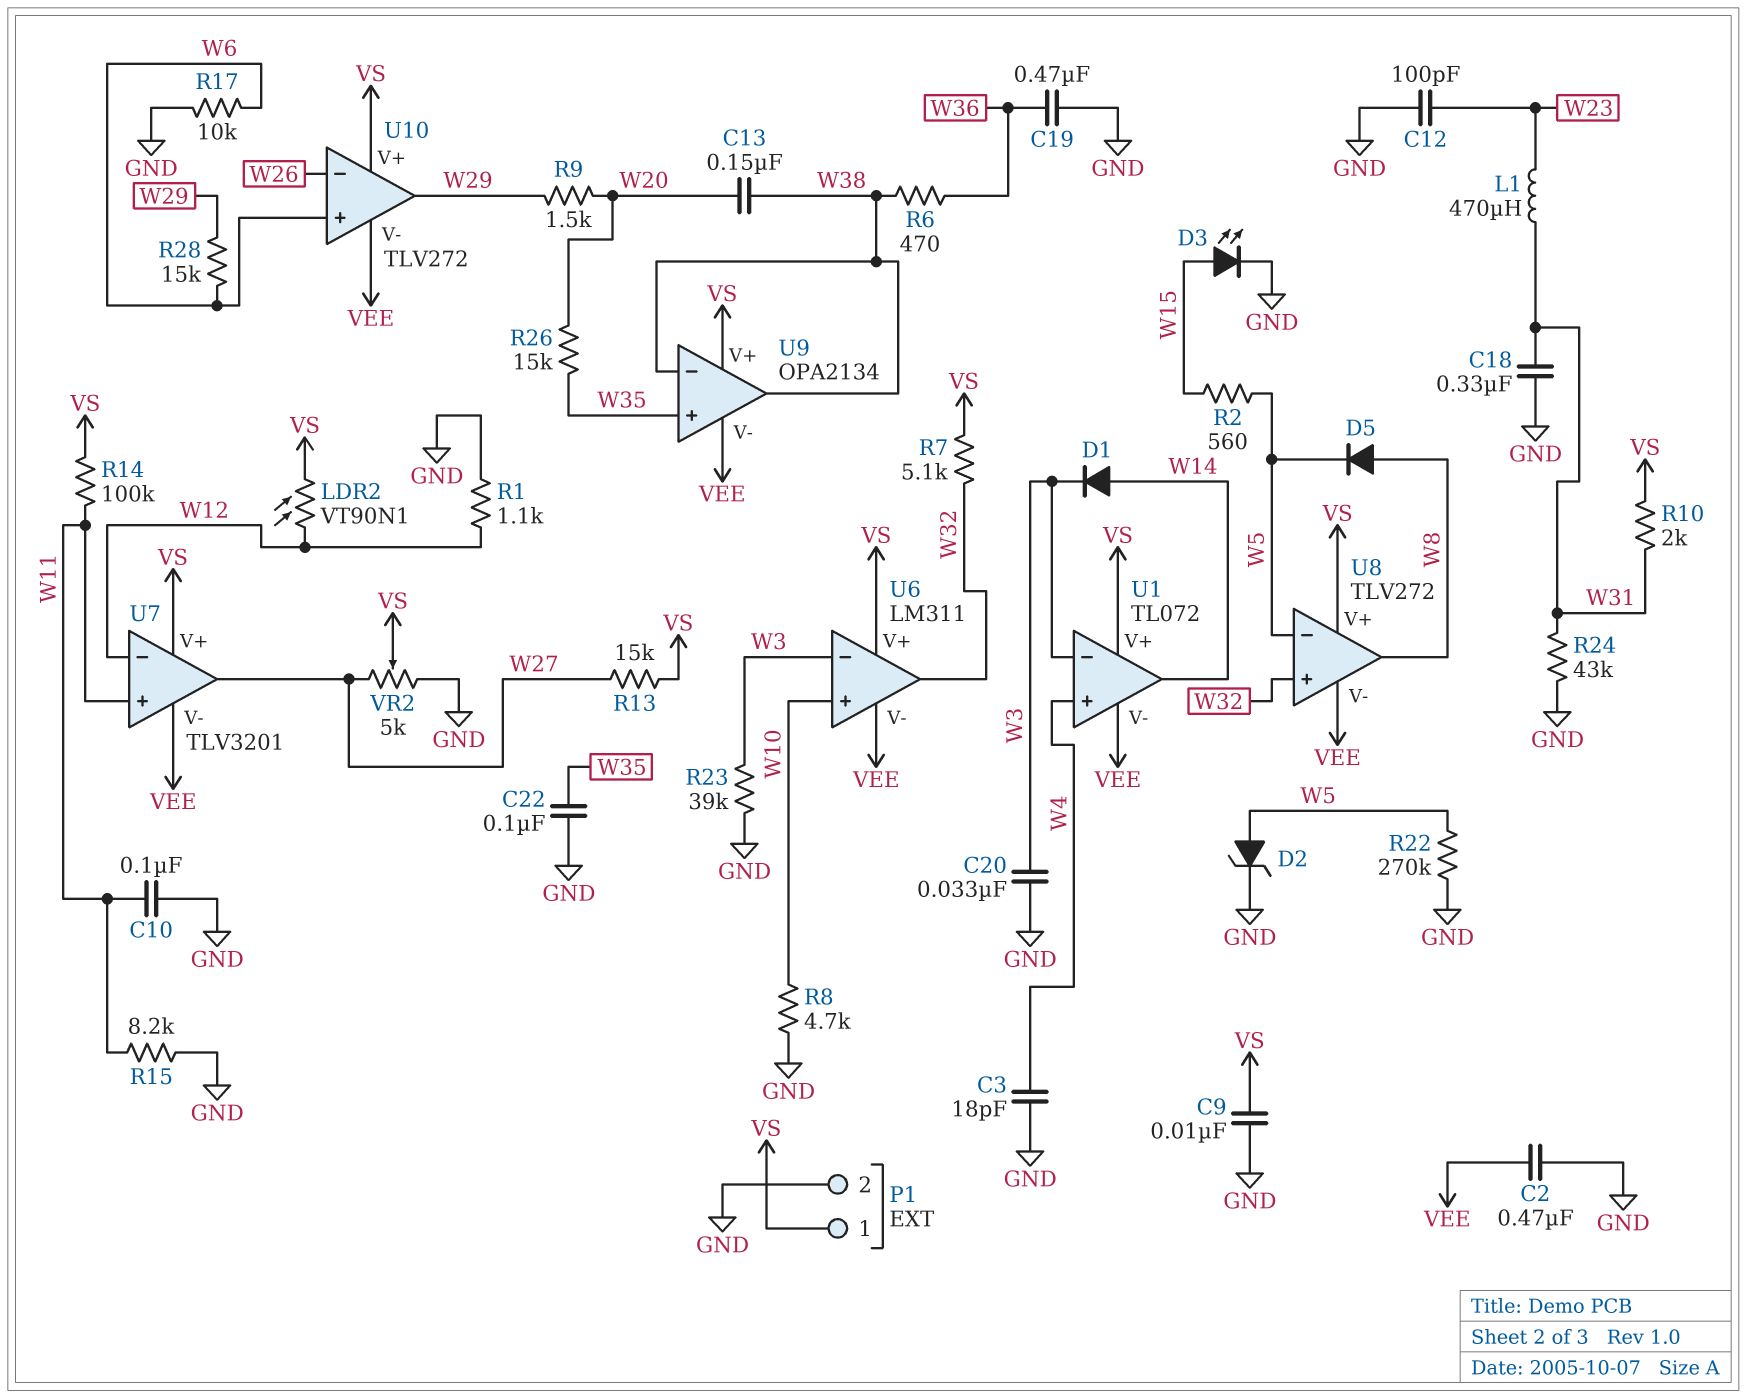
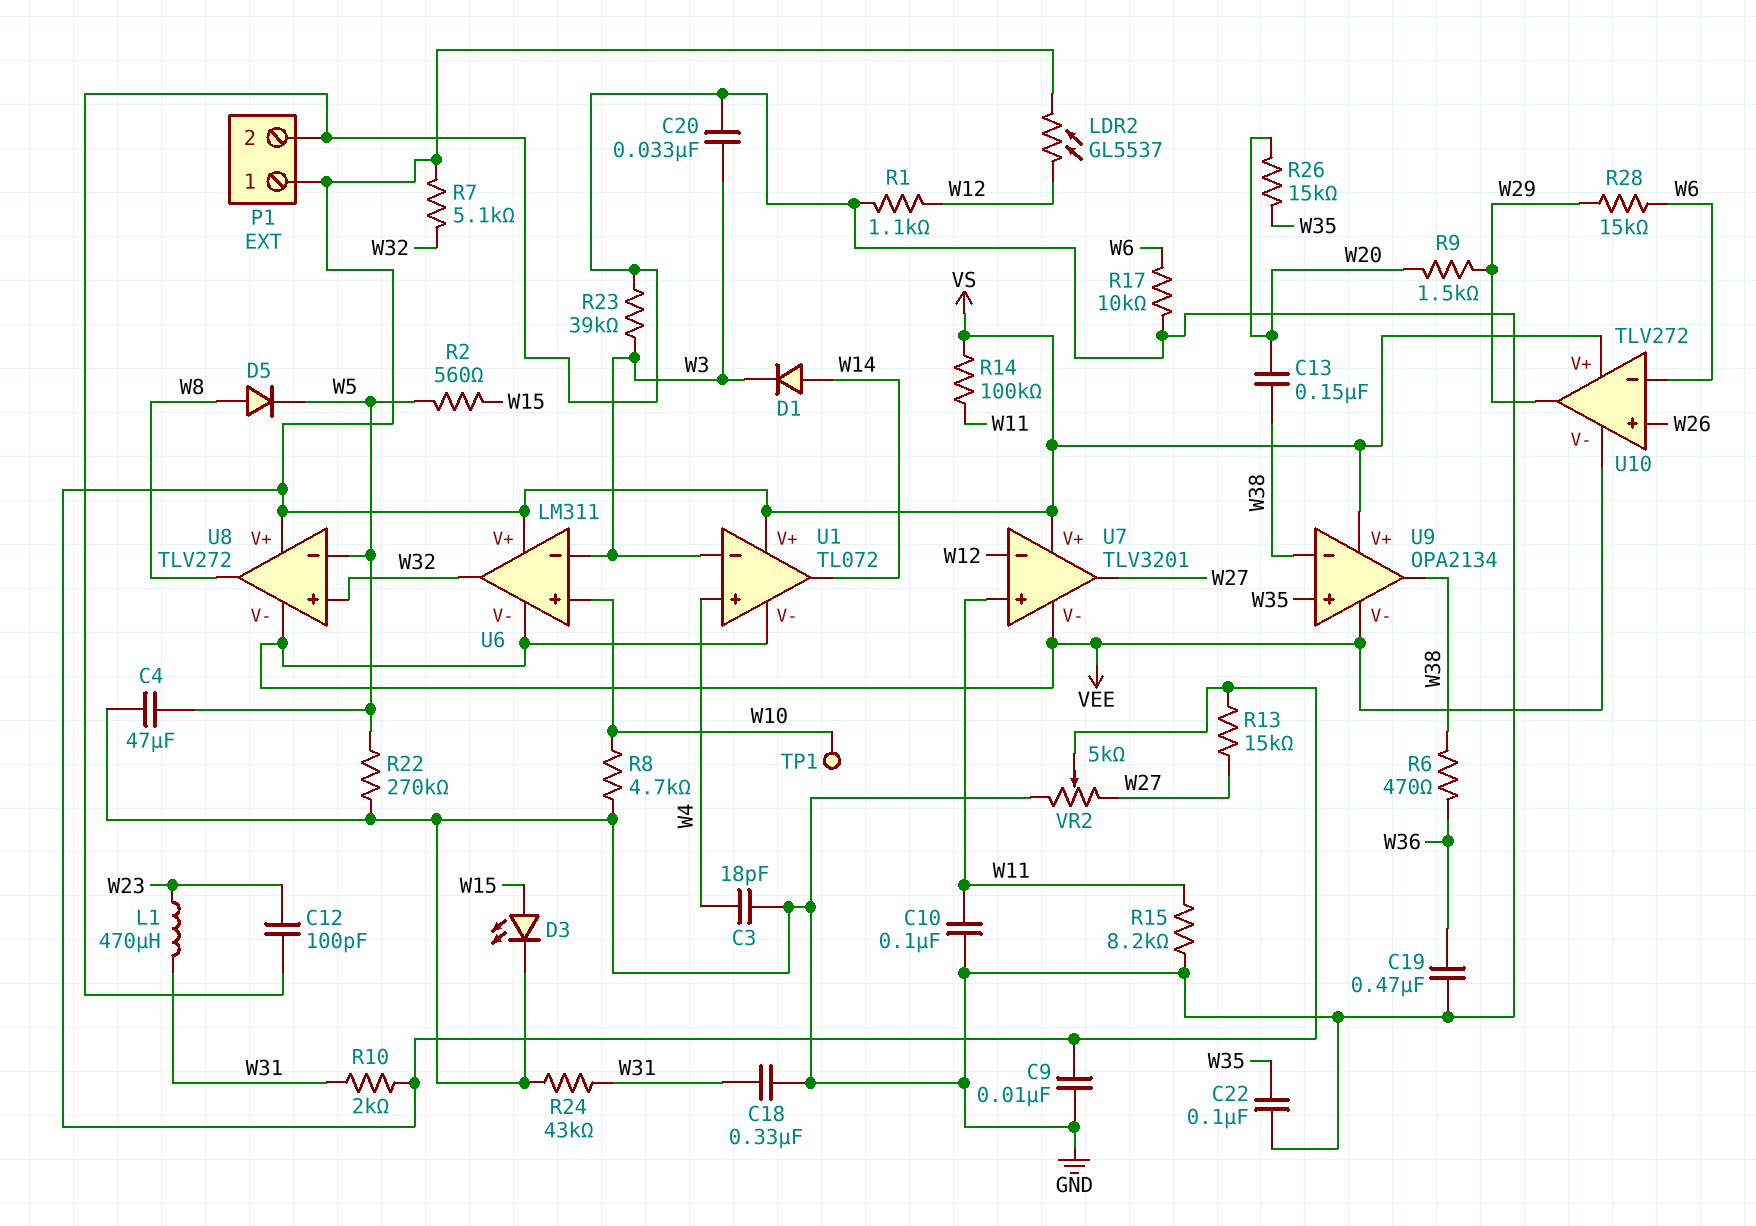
C2: 470nF (GND, VEE) -> none
C4: none -> 47uF (GND, W5)
D2: zener (A W5, K GND) -> none
LDR2: VT90N1 (VS, W12) -> GL5537 (VS, W12)
TP1: none -> test point (W10)
U10 pin in+: W6 -> W26
U10 pin in-: W26 -> W6

